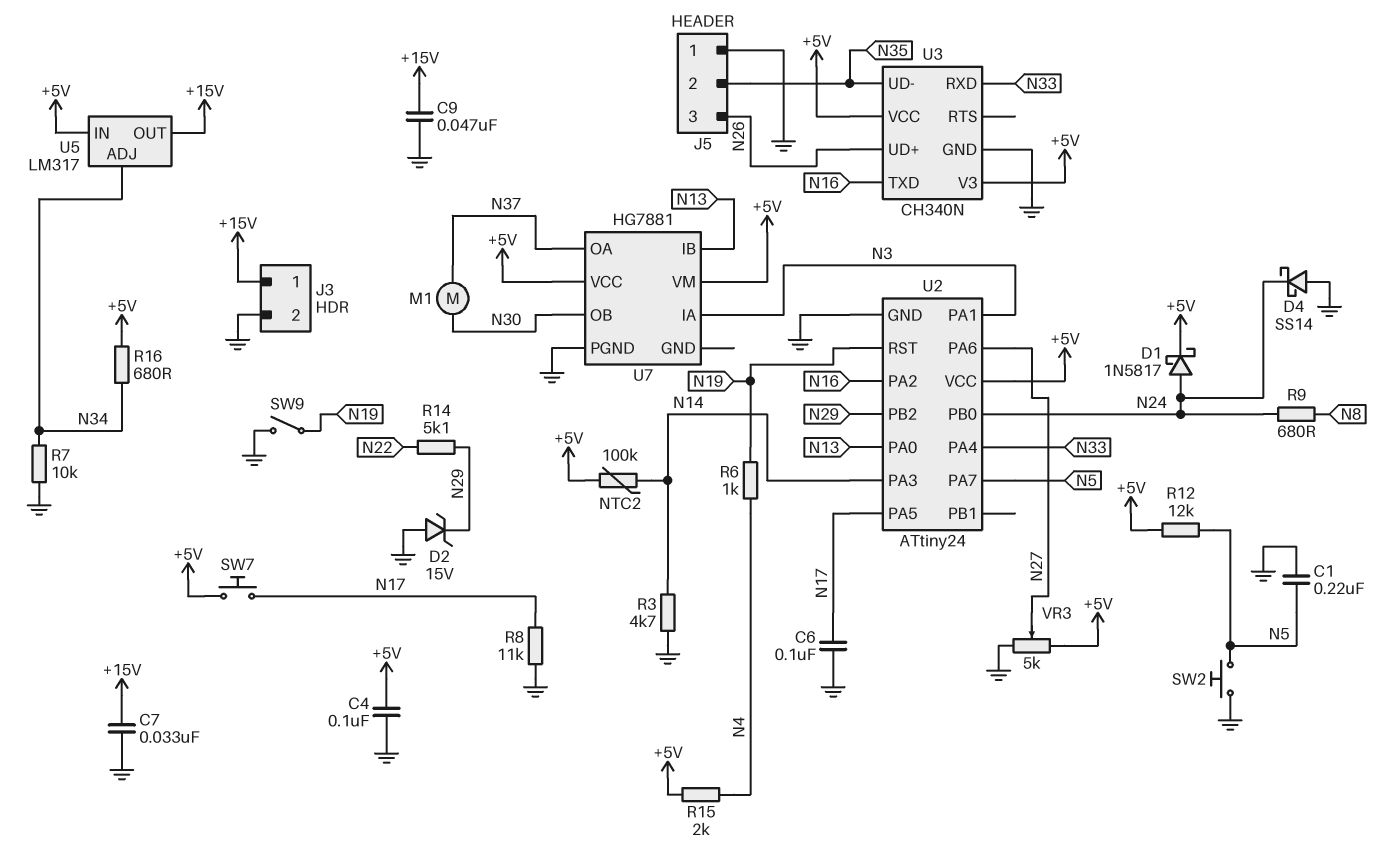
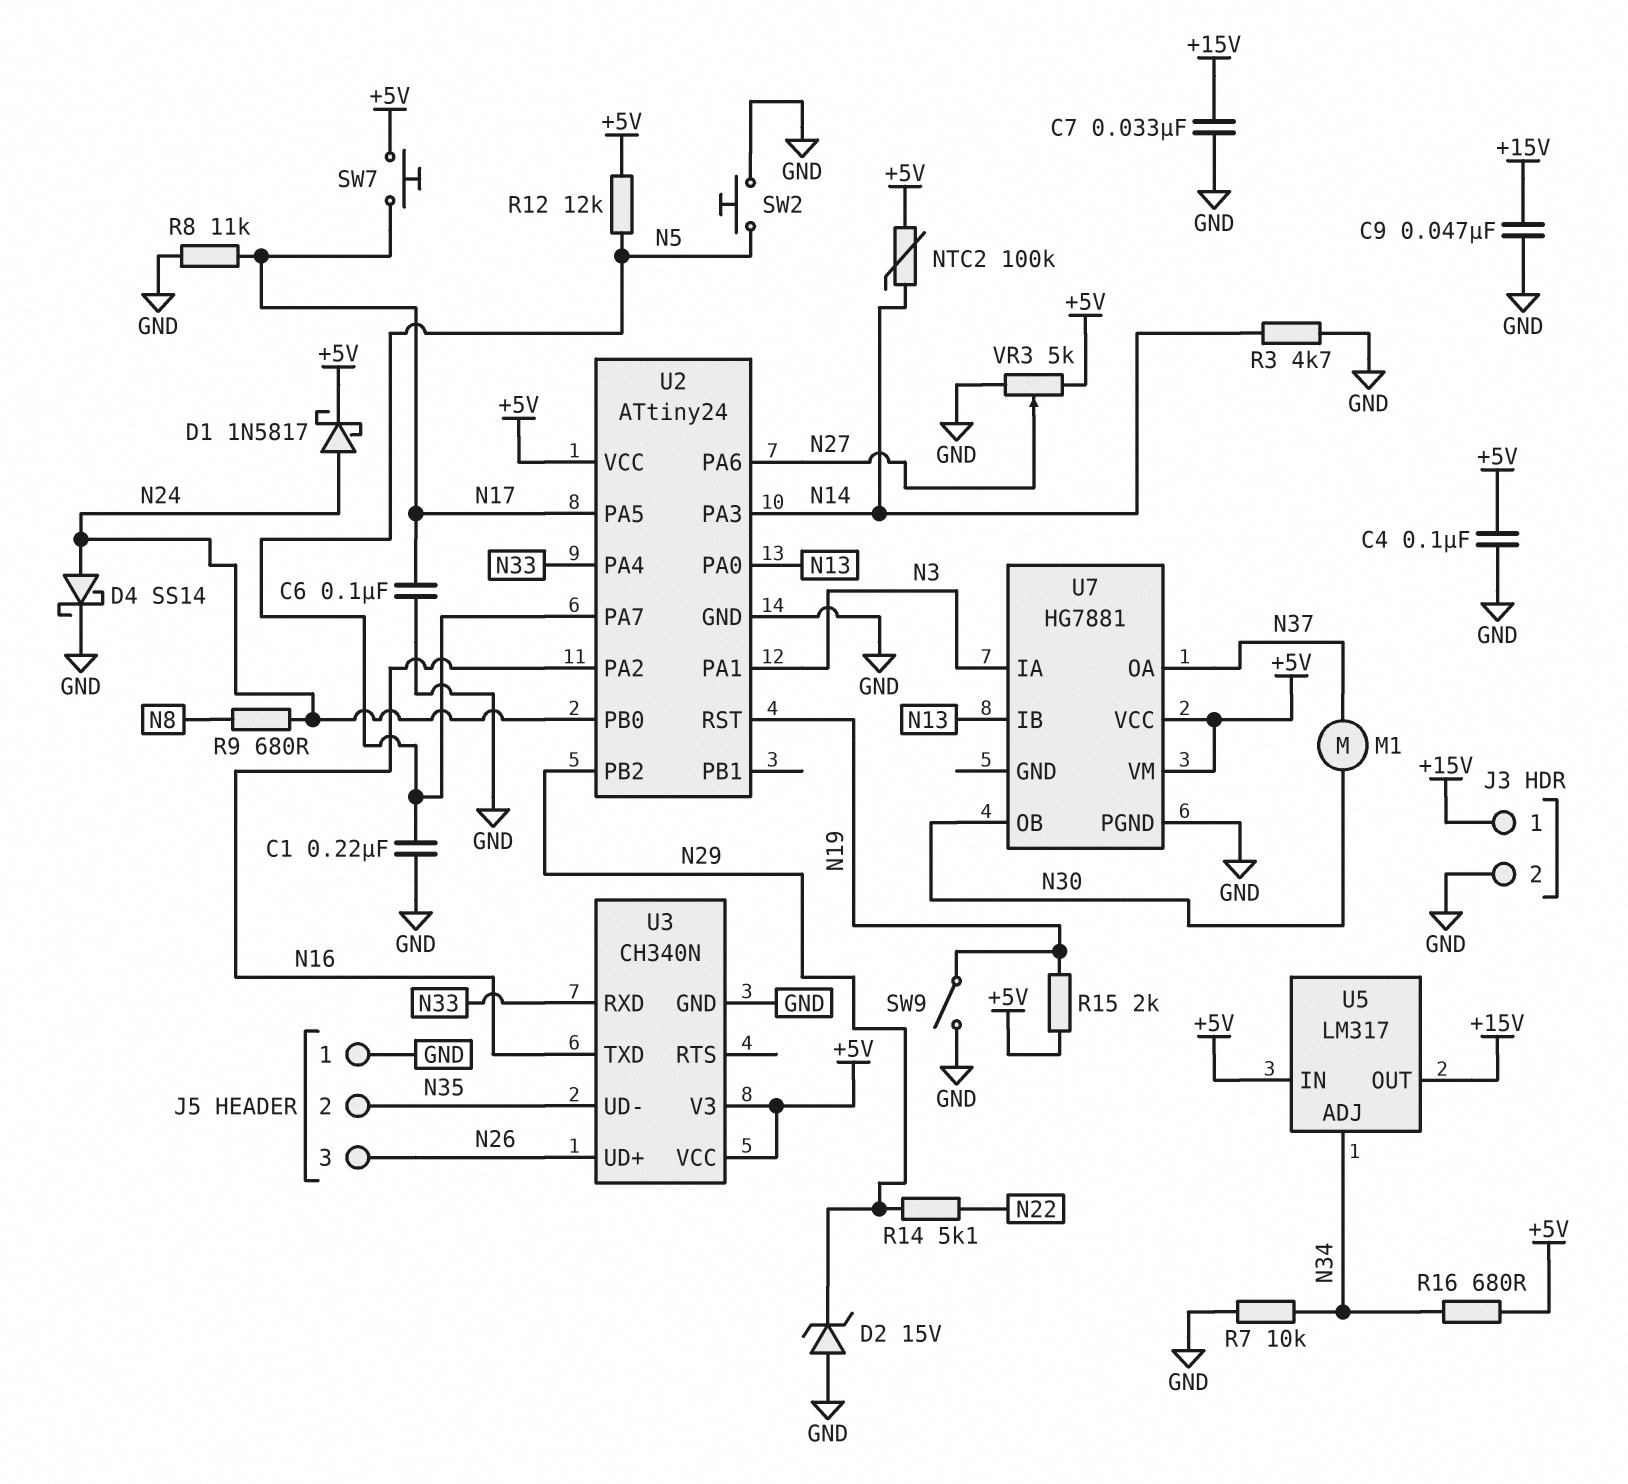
D4: schottky SS14 (A GND, K N24) -> schottky SS14 (A N24, K GND)
R6: 1k (N4, N19) -> none
R15: 2k (+5V, N4) -> 2k (+5V, N19)

